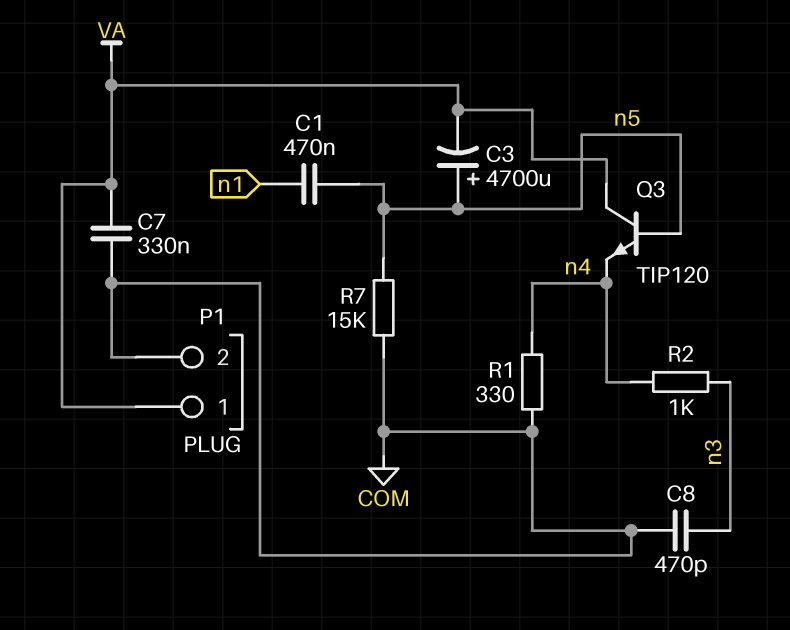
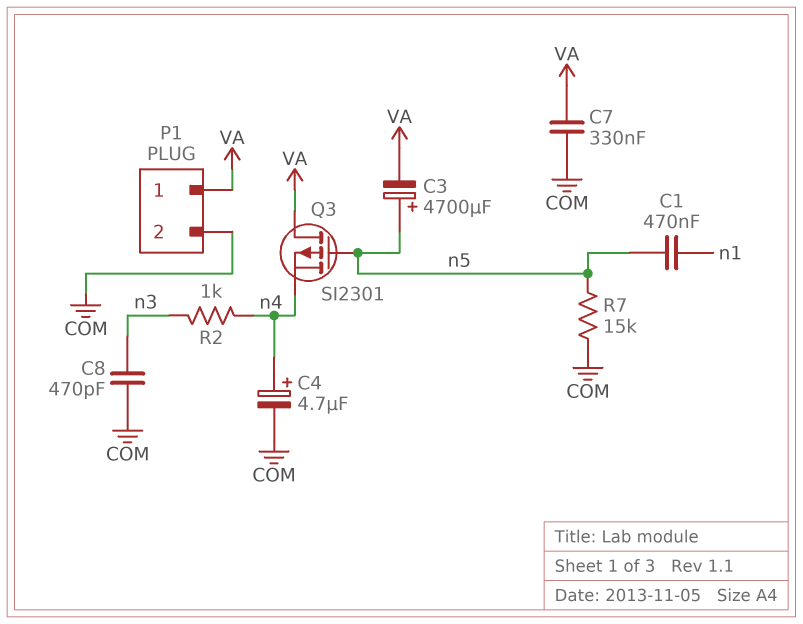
C4: none -> 4.7uF (plus n4, minus COM)
Q3: NPN TIP120 (B n5, C VA, E n4) -> PMOS SI2301 (G n5, D VA, S n4)
R1: 330 (COM, n4) -> none

